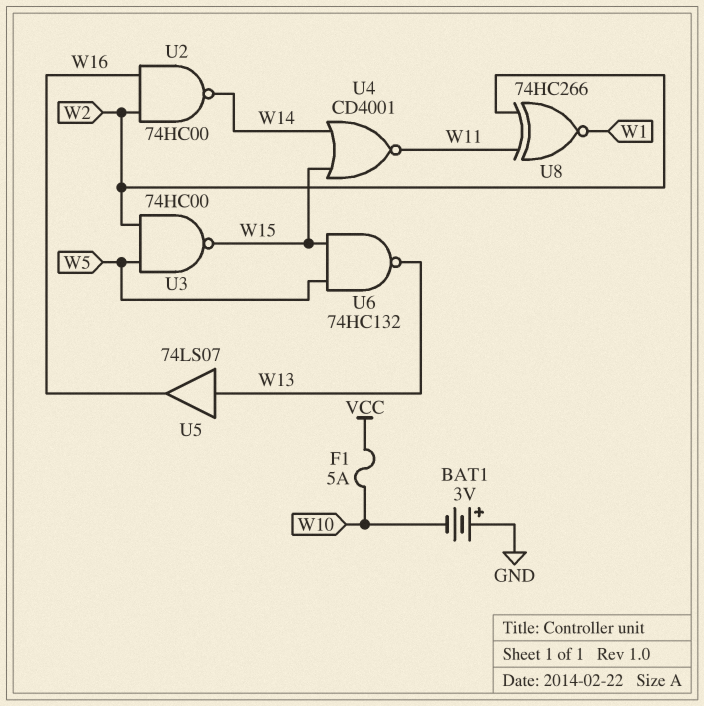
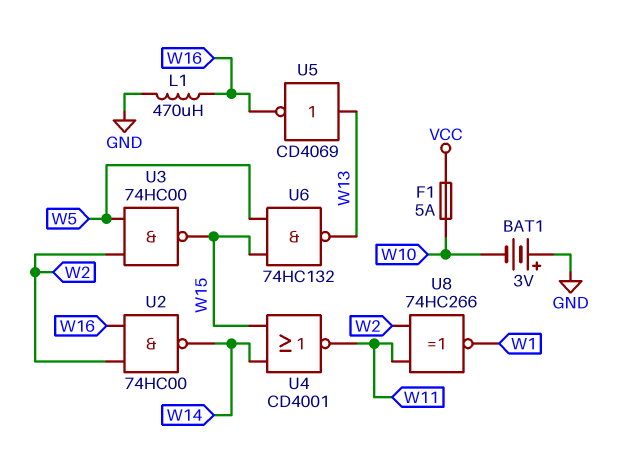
L1: none -> 470uH (GND, W16)
U5: buffer 74LS07 (in W13, out W16) -> NOT CD4069 (in W13, out W16)

